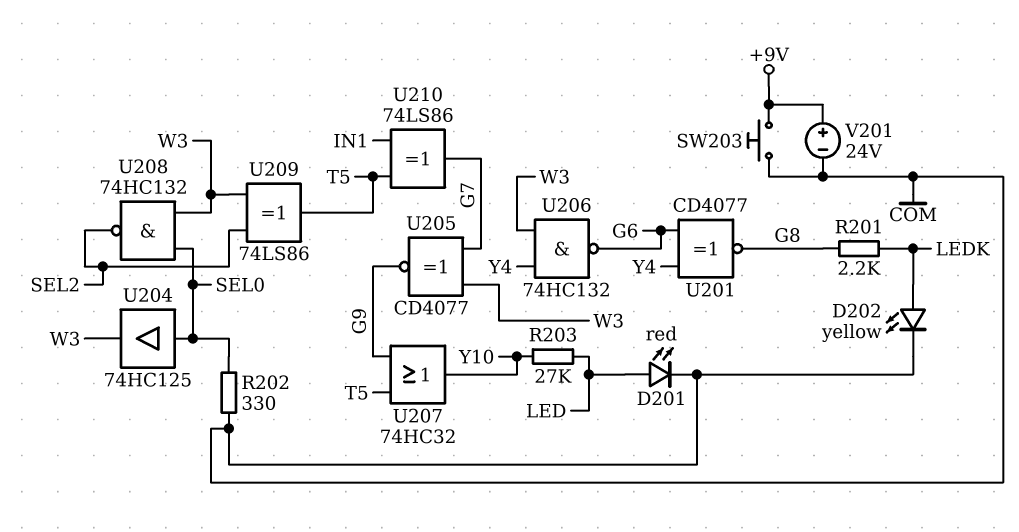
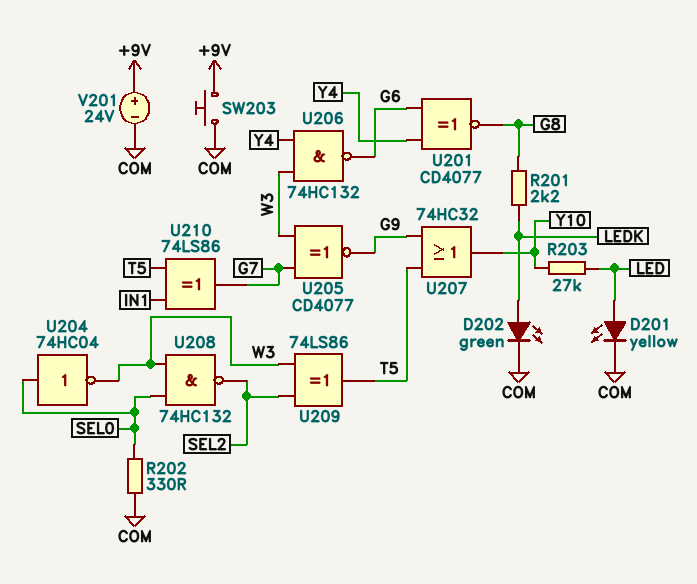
D201: LED red (A LED, K COM) -> LED yellow (A LED, K COM)
D202: LED yellow (A LEDK, K COM) -> LED green (A LEDK, K COM)
U204: buffer 74HC125 (in SEL0, out W3) -> NOT 74HC04 (in SEL0, out W3)

